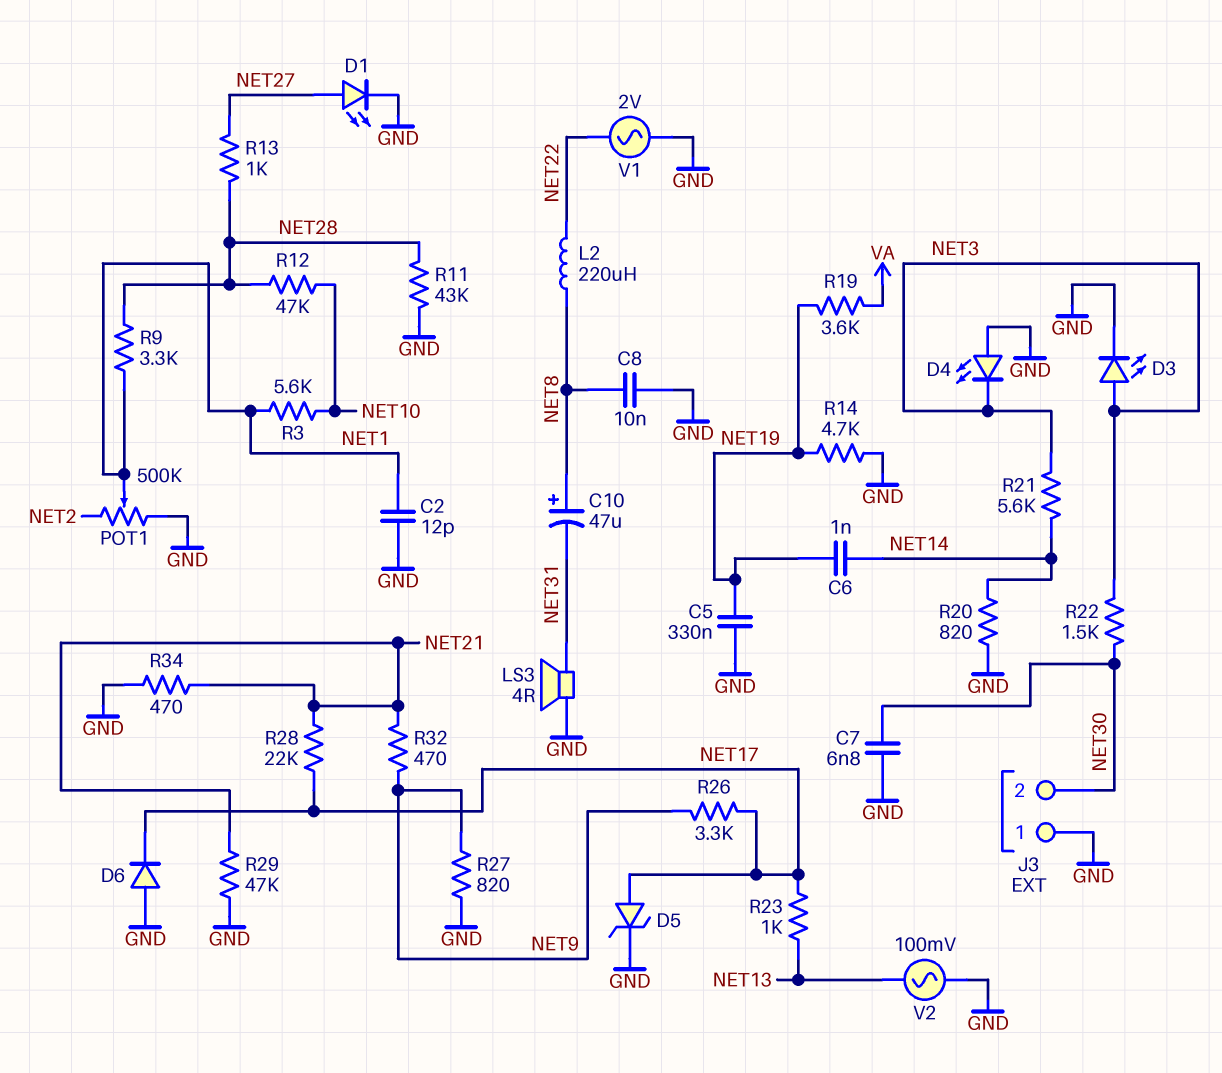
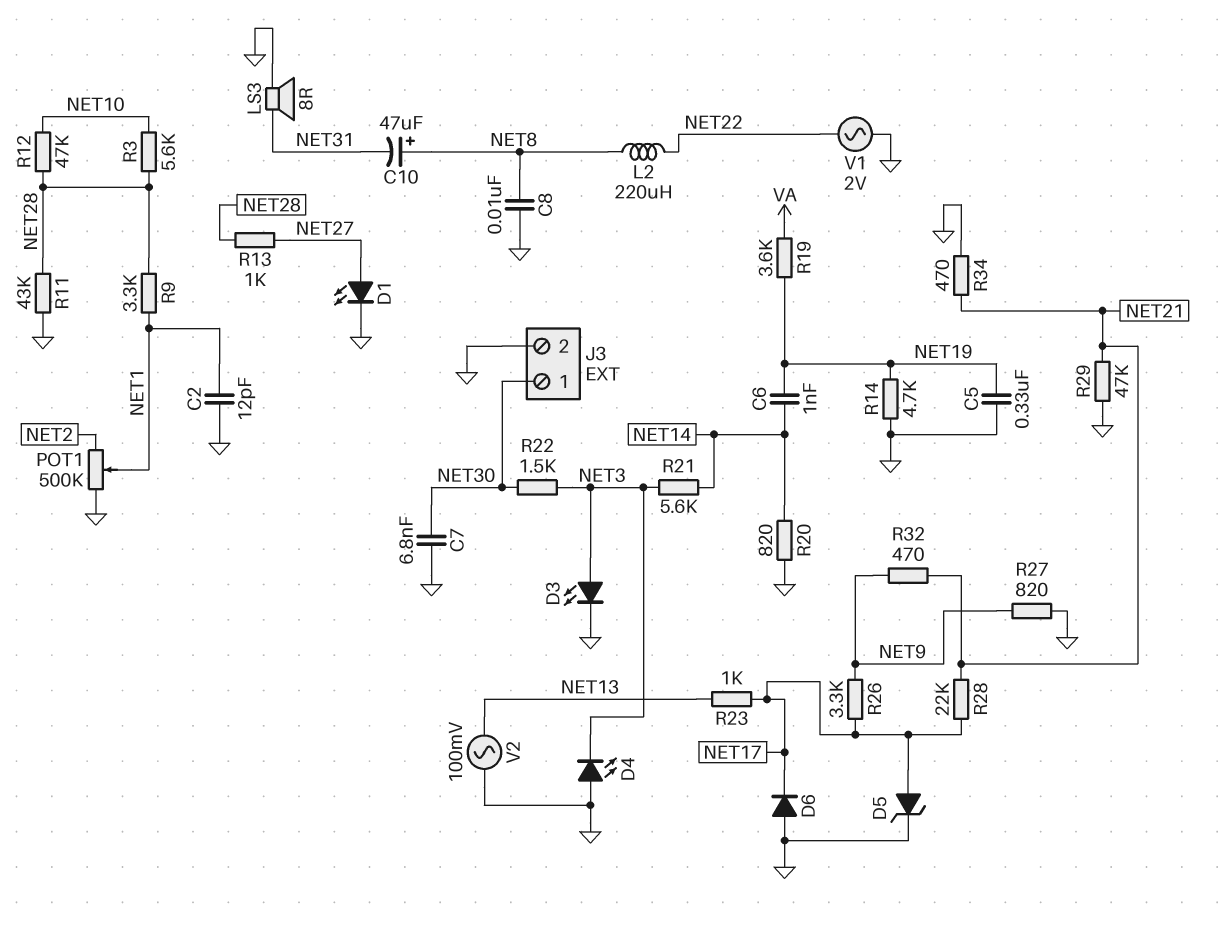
J3 pin 1: GND -> NET30
J3 pin 2: NET30 -> GND
LS3: speaker 4R (GND, NET31) -> speaker 8R (GND, NET31)
R3: 5.6k (NET1, NET10) -> 5.6k (NET10, NET28)

